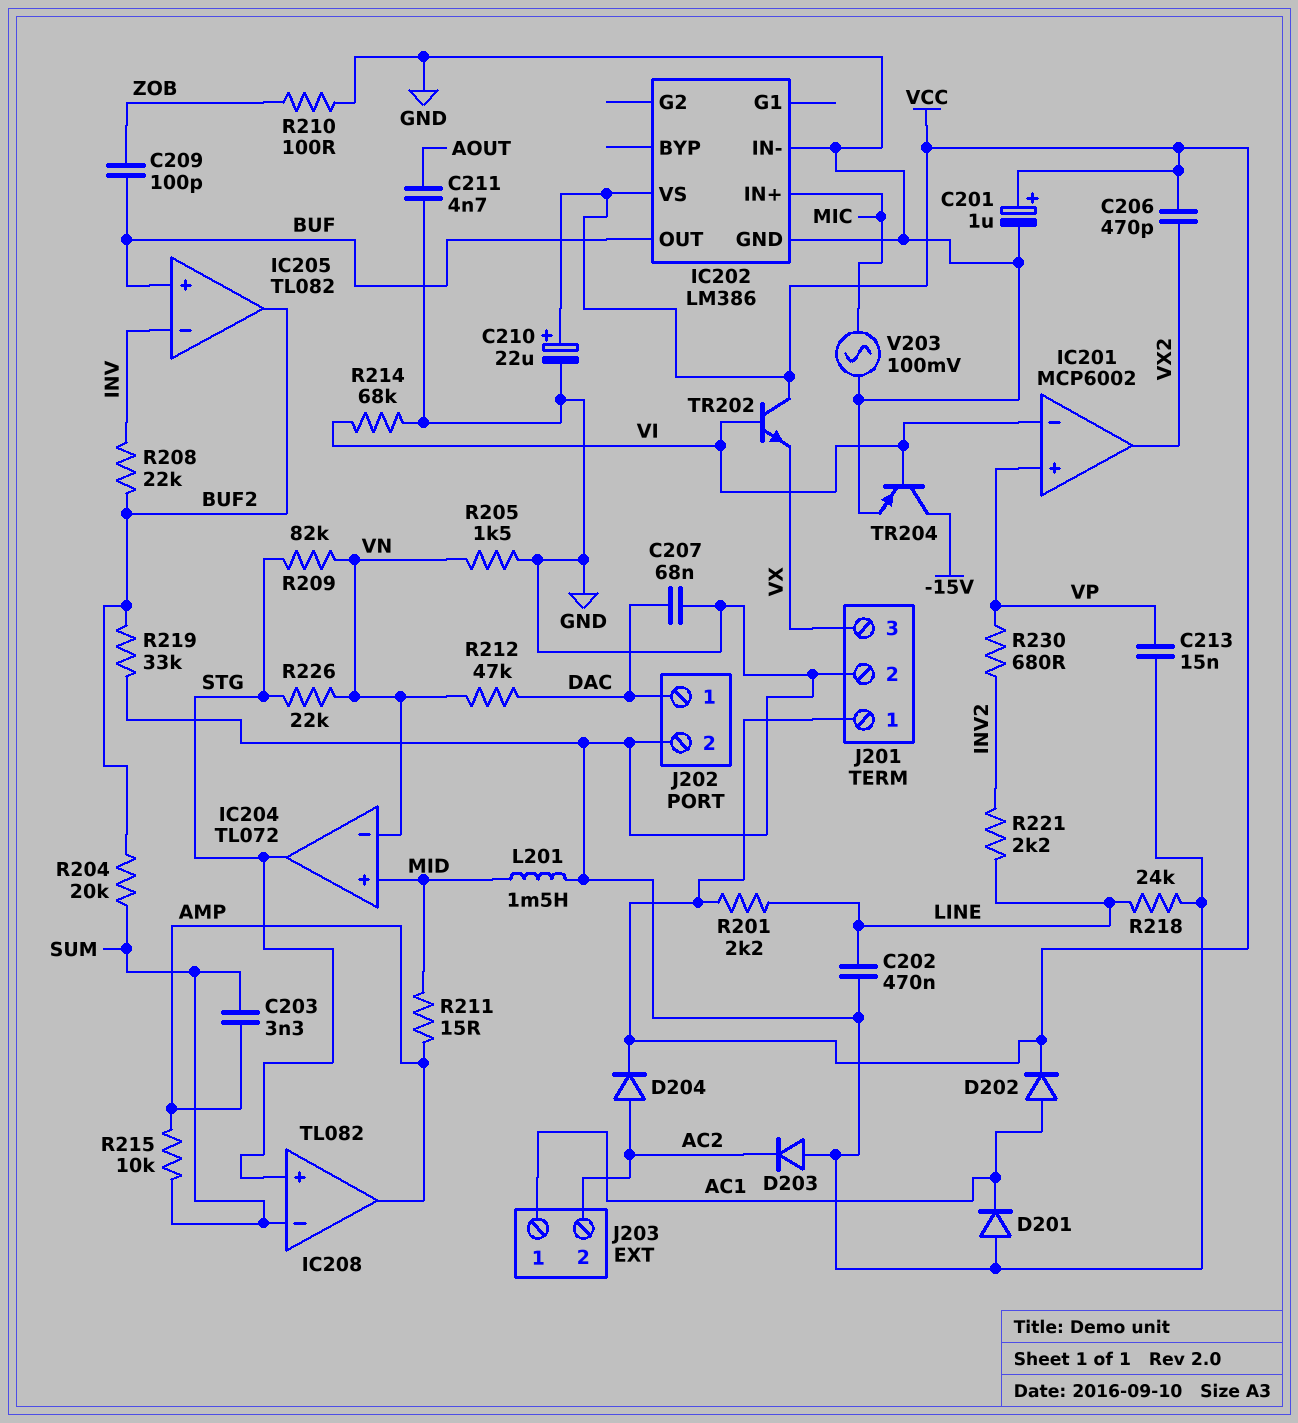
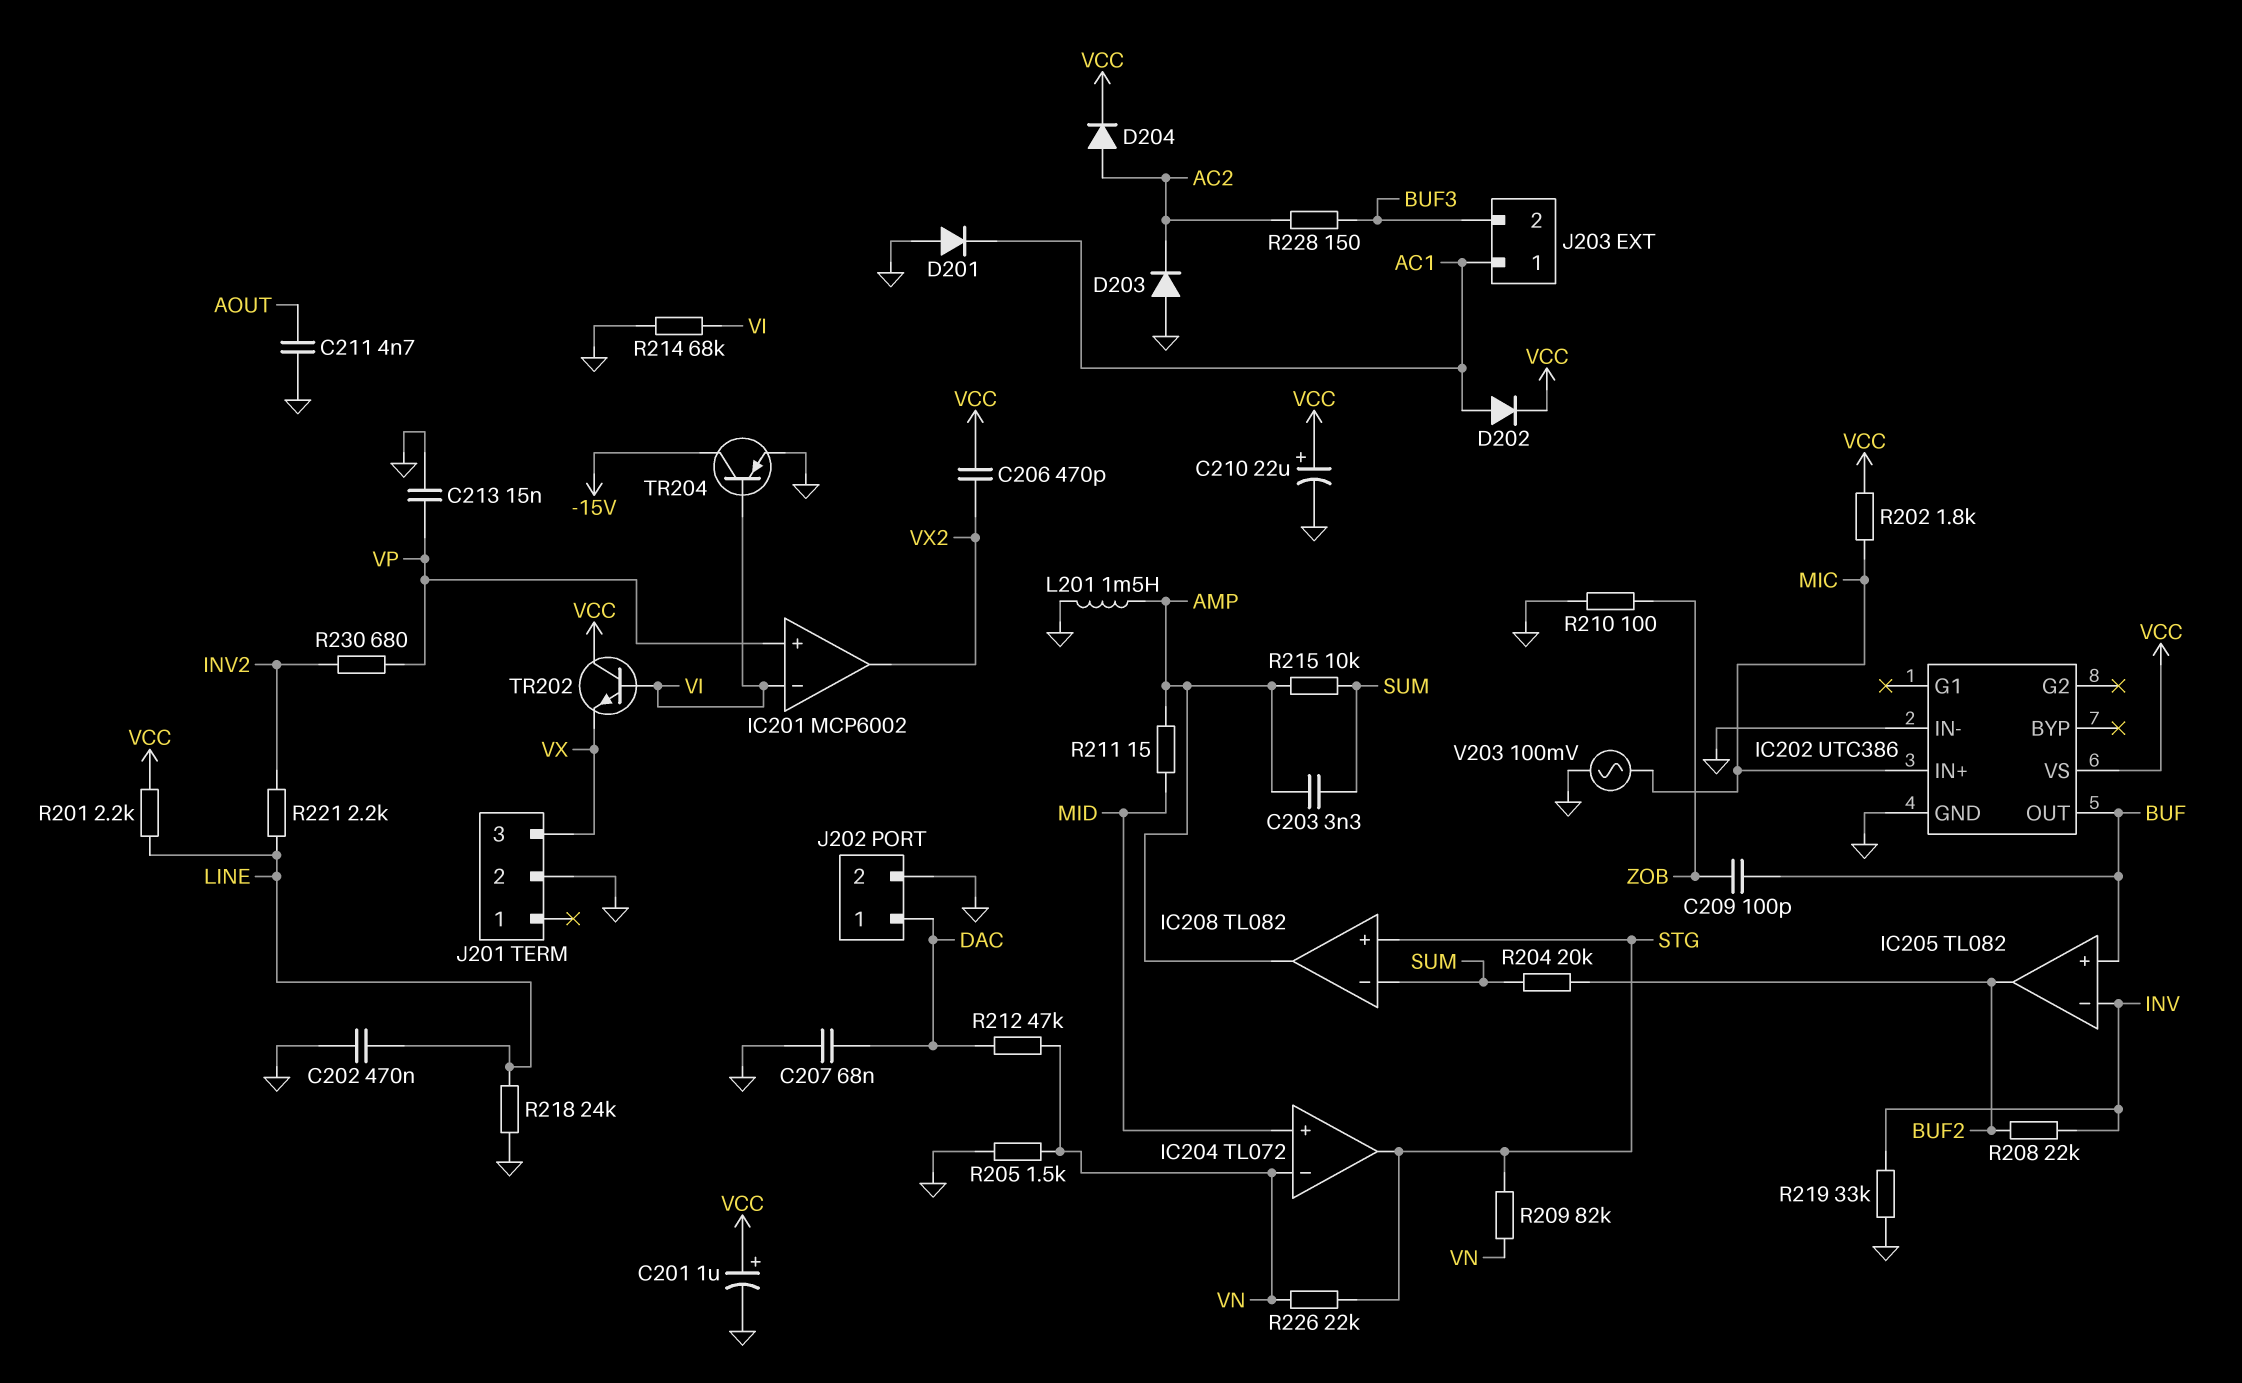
IC202: LM386 -> UTC386
J201 pin 1: VCC -> none
J203 pin 2: AC2 -> BUF3
L201: 1.5mH (GND, MID) -> 1.5mH (AMP, GND)
R202: none -> 1.8k (MIC, VCC)
R219: 33k (BUF2, GND) -> 33k (GND, INV)
R228: none -> 150 (AC2, BUF3)

